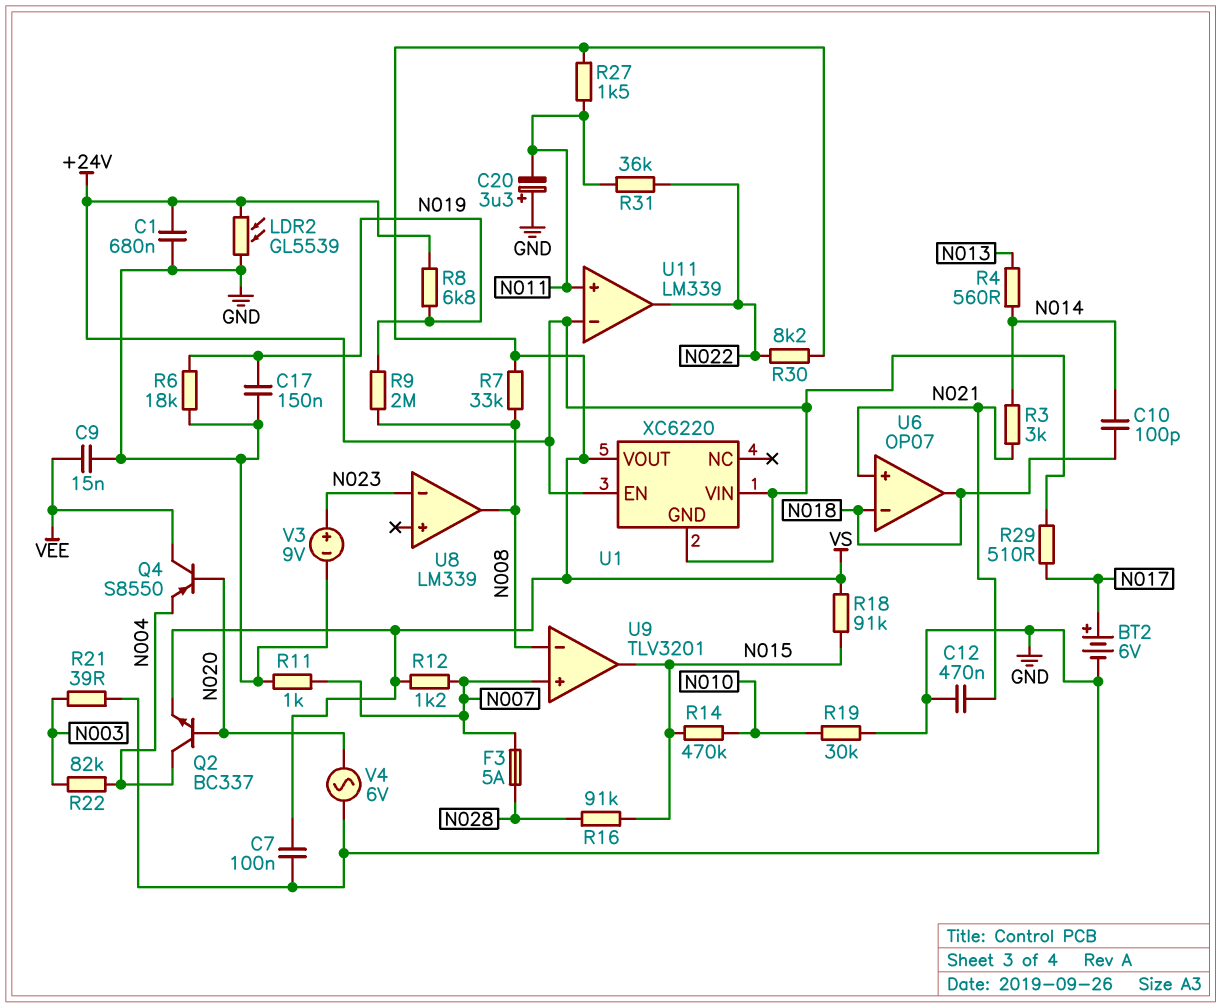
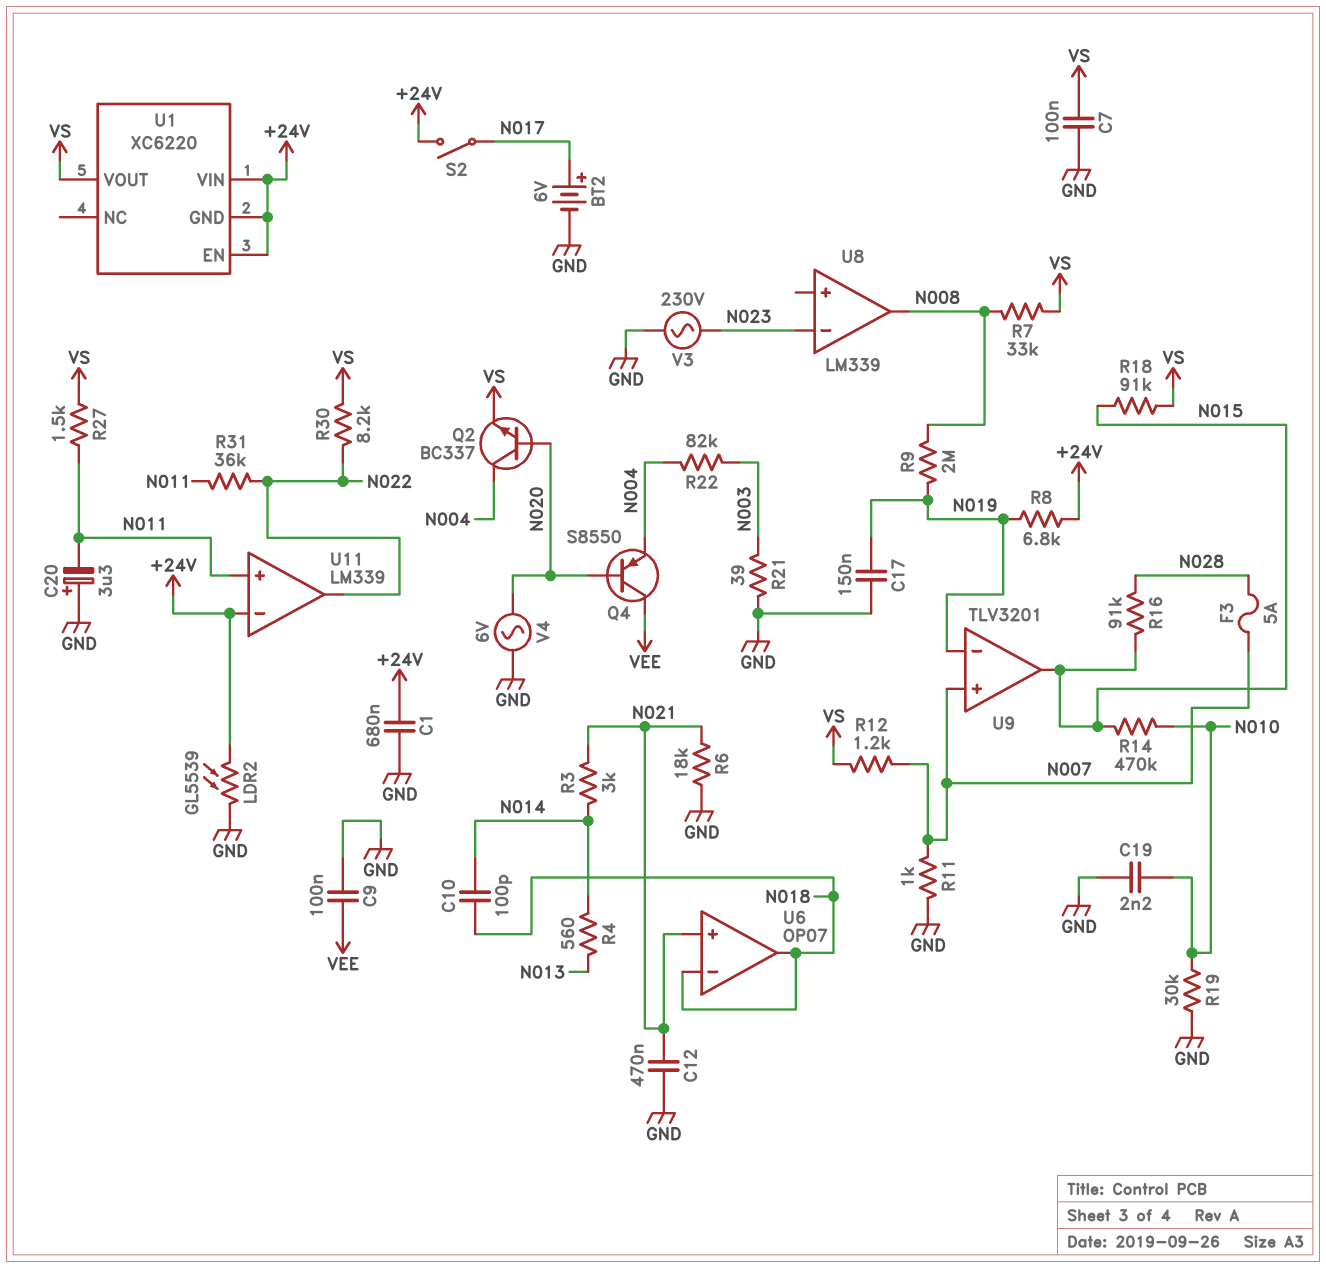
C9: 15nF (GND, VEE) -> 100nF (GND, VEE)
C19: none -> 2.2nF (GND, N010)
R6: 18k (GND, N019) -> 18k (GND, N021)
R29: 510 (+24V, N017) -> none
S2: none -> switch (+24V, N017)
U9 pin in-: N008 -> N019
V3: 9V (plus N023, minus GND) -> AC 230V (GND, N023)

